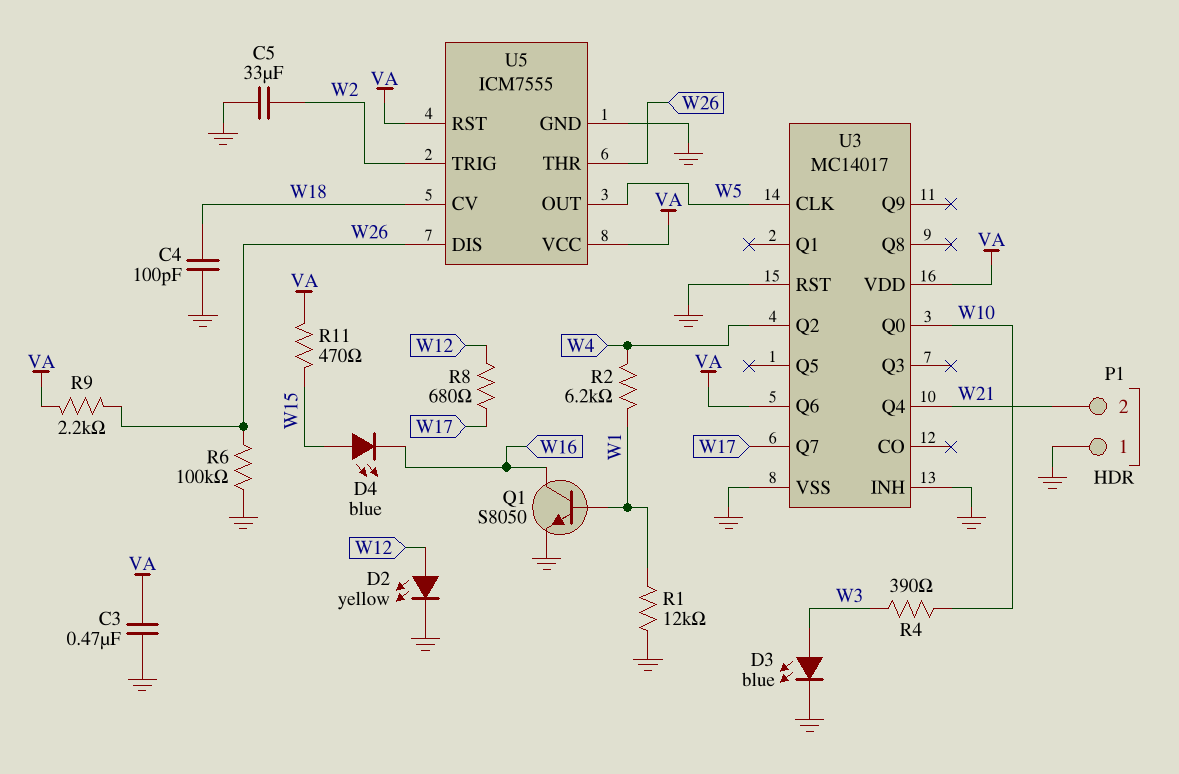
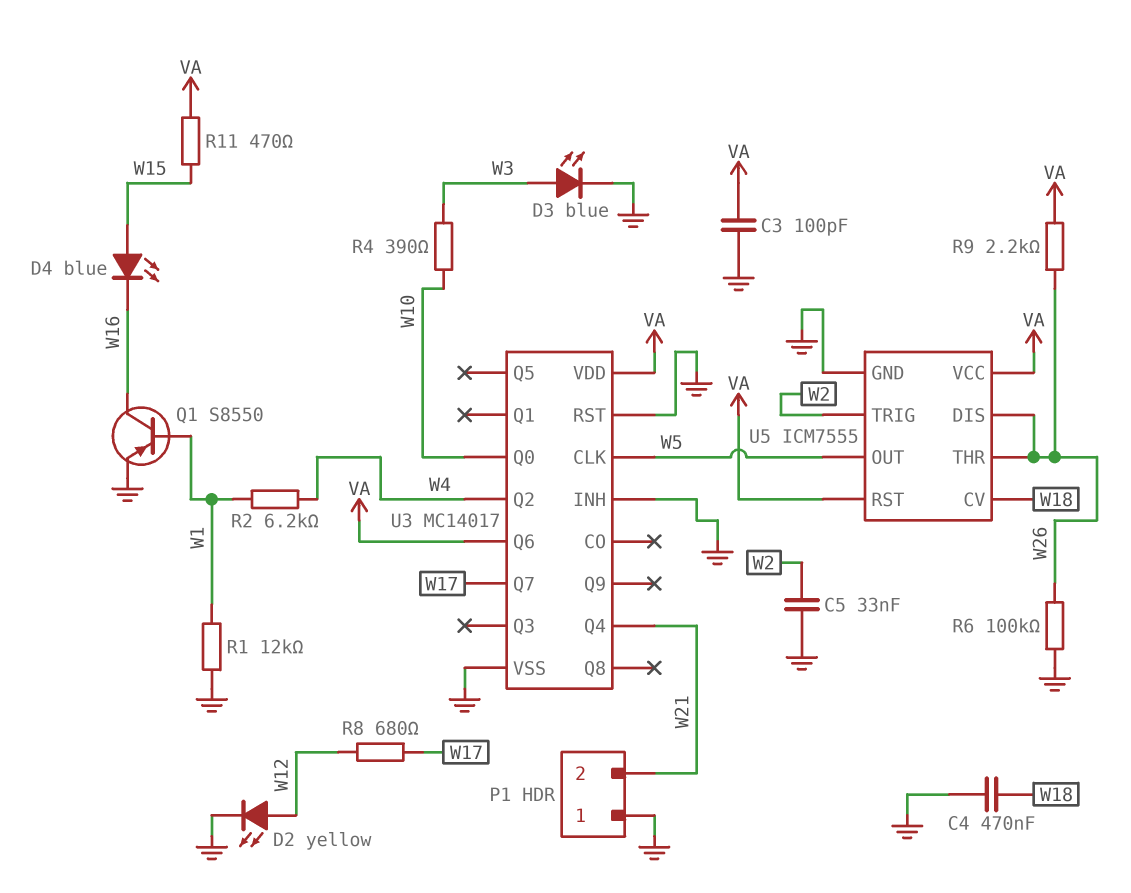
C3: 470nF (GND, VA) -> 100pF (GND, VA)
C4: 100pF (GND, W18) -> 470nF (GND, W18)
C5: 33uF (GND, W2) -> 33nF (GND, W2)
Q1: NPN S8050 (B W1, C W16, E GND) -> PNP S8550 (B W1, C W16, E GND)

